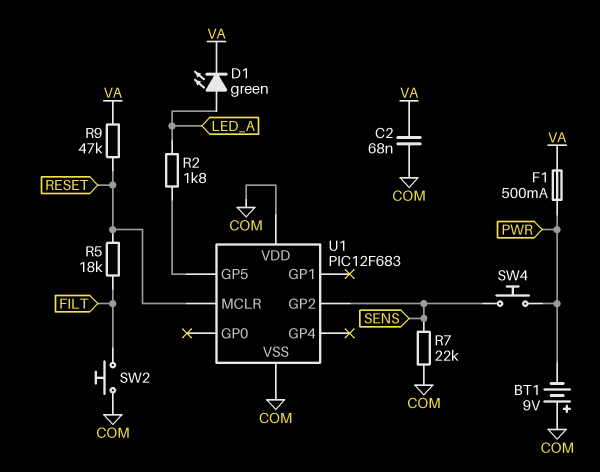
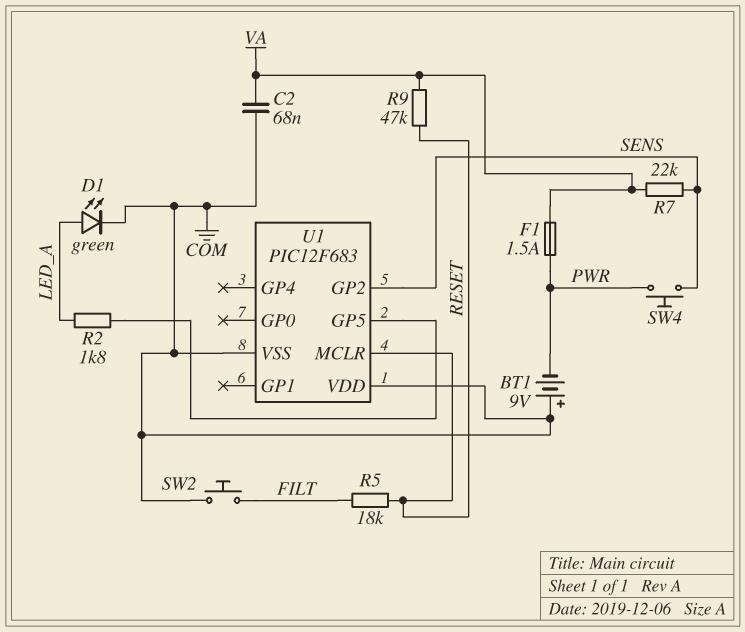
D1: LED green (A LED_A, K VA) -> LED green (A LED_A, K COM)
F1: 500mA (PWR, VA) -> 1.5A (PWR, VA)
R7: 22k (COM, SENS) -> 22k (SENS, VA)

